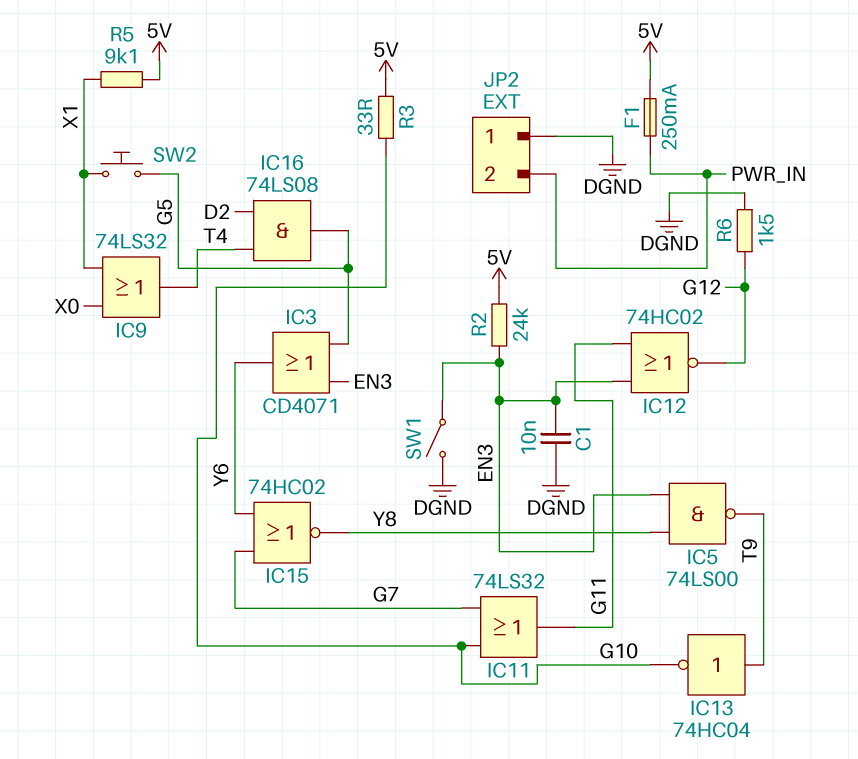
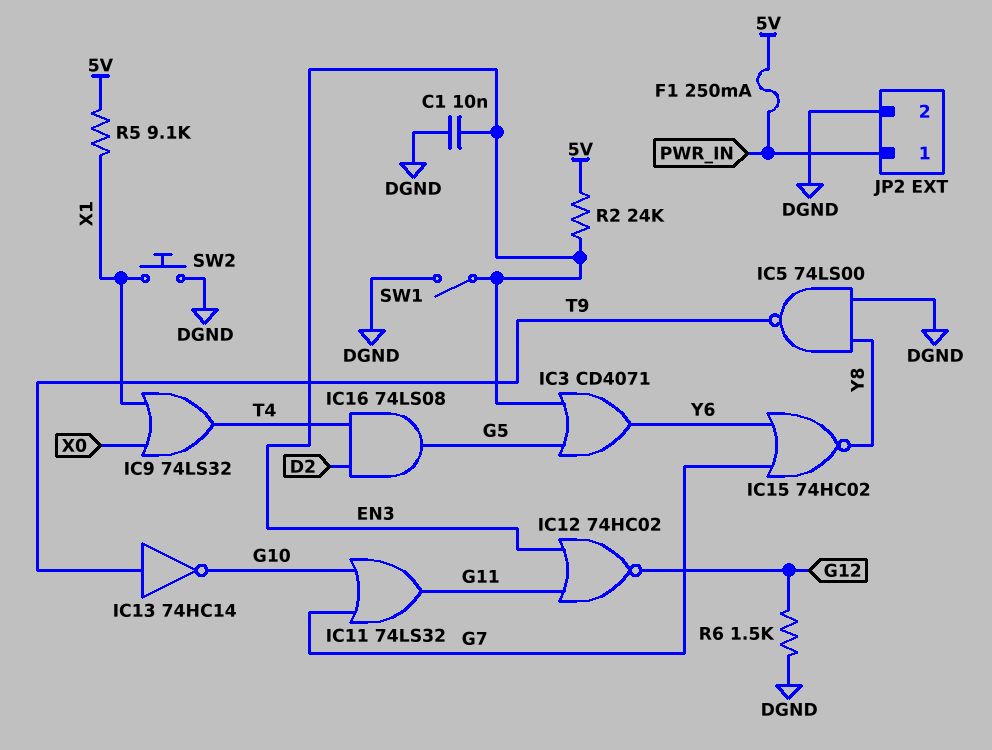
IC5: NAND 74LS00 (in EN3, in Y8, out T9) -> NAND 74LS00 (in DGND, in Y8, out T9)
IC13: NOT 74HC04 (in T9, out G10) -> NOT 74HC14 (in T9, out G10)
JP2 pin 1: DGND -> PWR_IN
JP2 pin 2: PWR_IN -> DGND
R3: 33 (5V, G10) -> none
SW2: button (G5, X1) -> button (DGND, X1)

